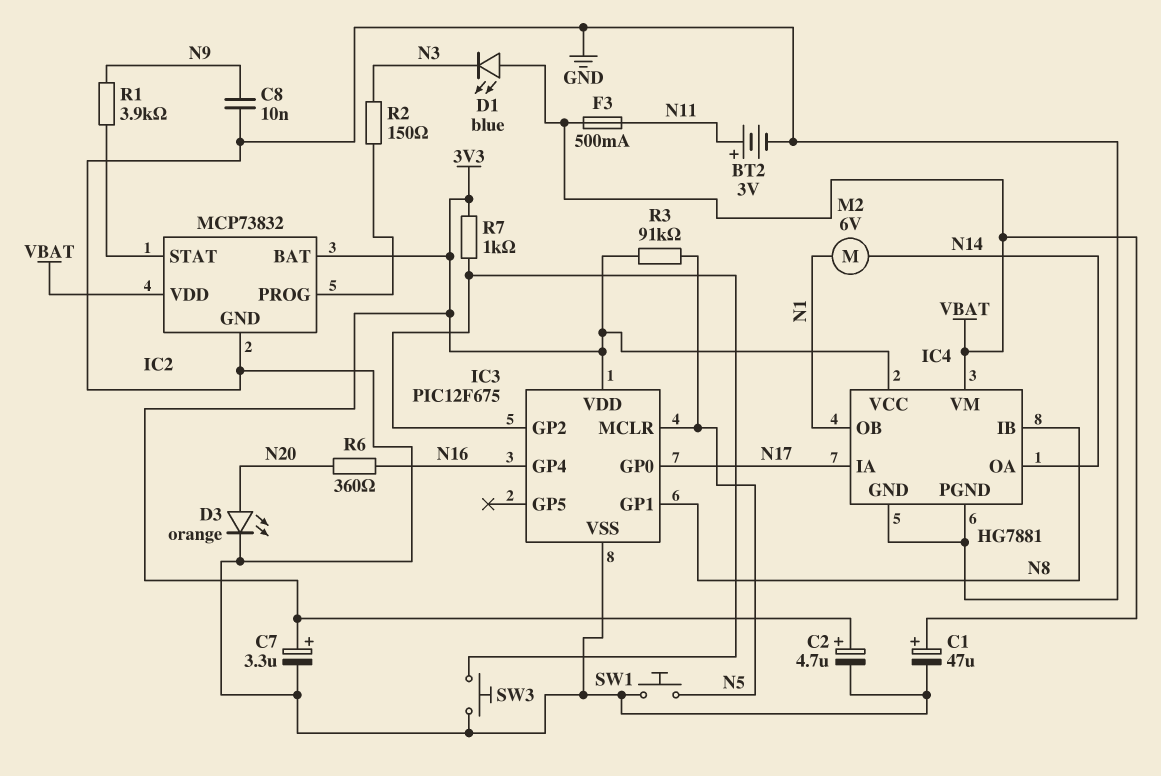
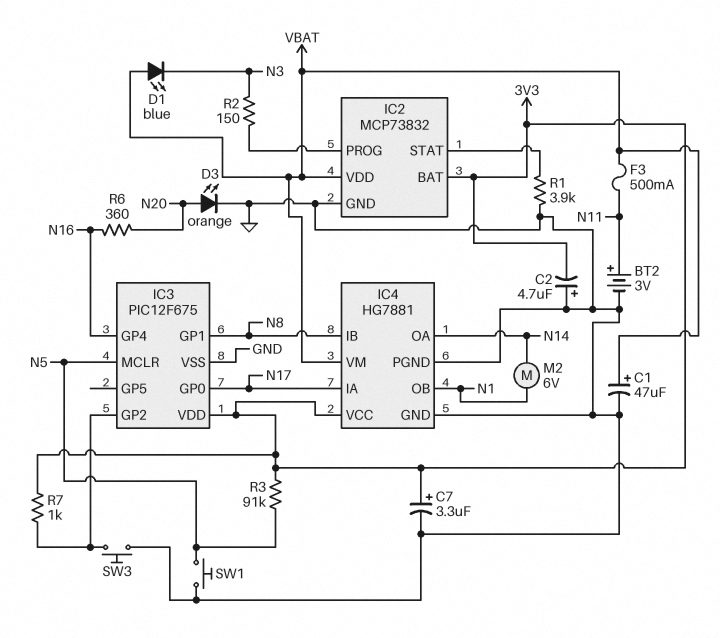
C2: 4.7uF (plus 3V3, minus GND) -> 4.7uF (plus GND, minus 3V3)
C8: 10nF (GND, N9) -> none
R1: 3.9k (IC2/STAT, N9) -> 3.9k (GND, IC2/STAT)

